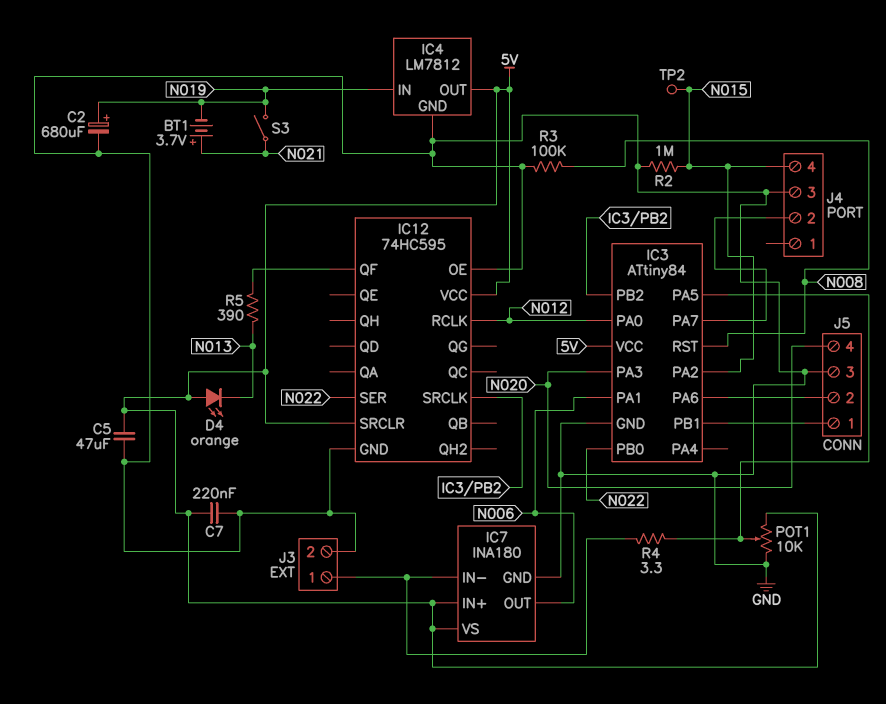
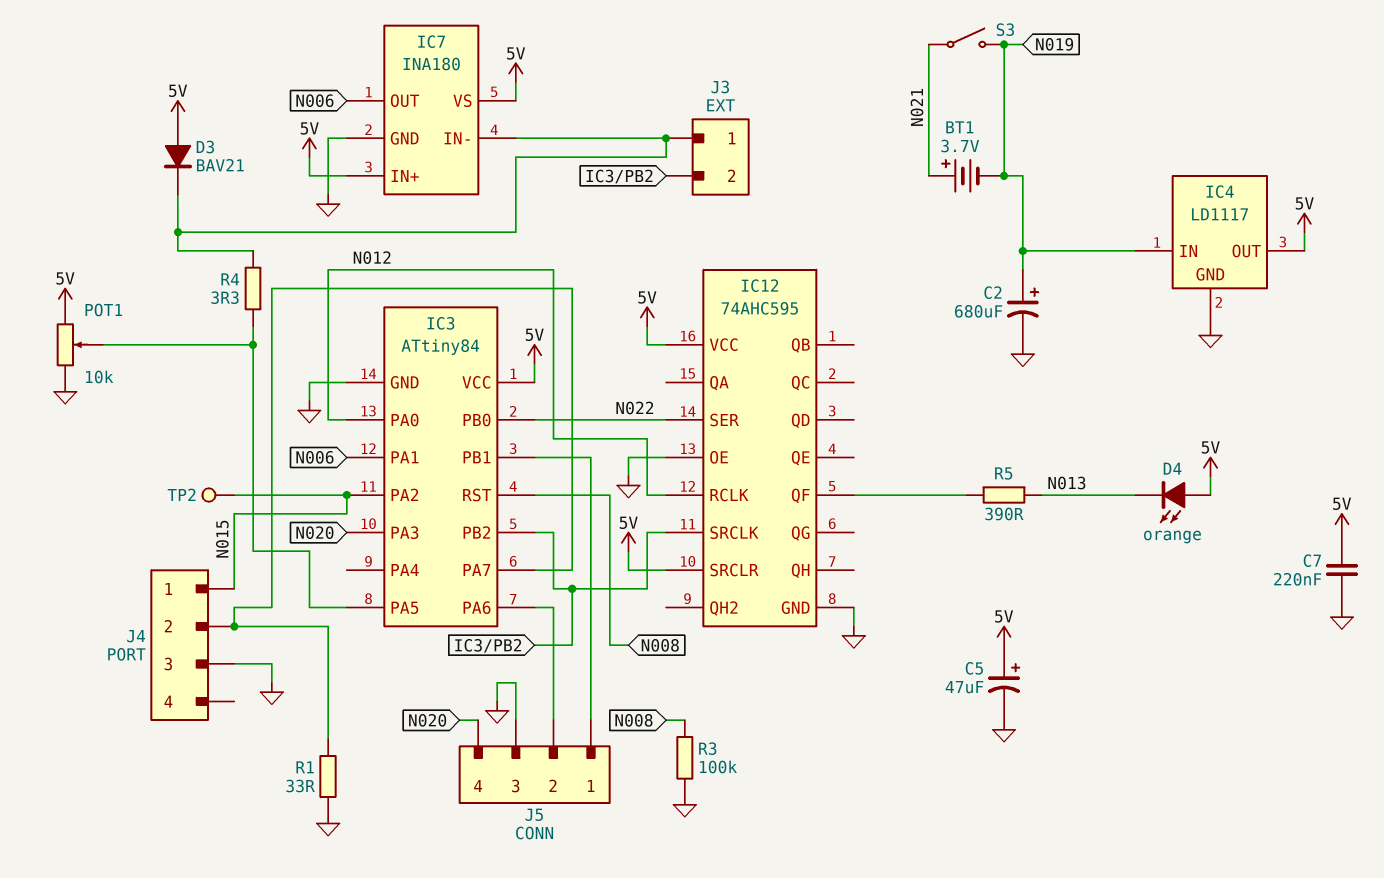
C5: 47uF (5V, GND) -> 47uF (plus 5V, minus GND)
D3: none -> diode BAV21 (A 5V, K IC7/IN-)
IC4: LM7812 -> LD1117
IC12: 74HC595 -> 74AHC595
J3 pin 2: GND -> IC3/PB2
J4 pin 1: none -> N015
J4 pin 4: N015 -> none
R1: none -> 33 (GND, IC3/PA7)
R2: 1M (GND, N015) -> none

